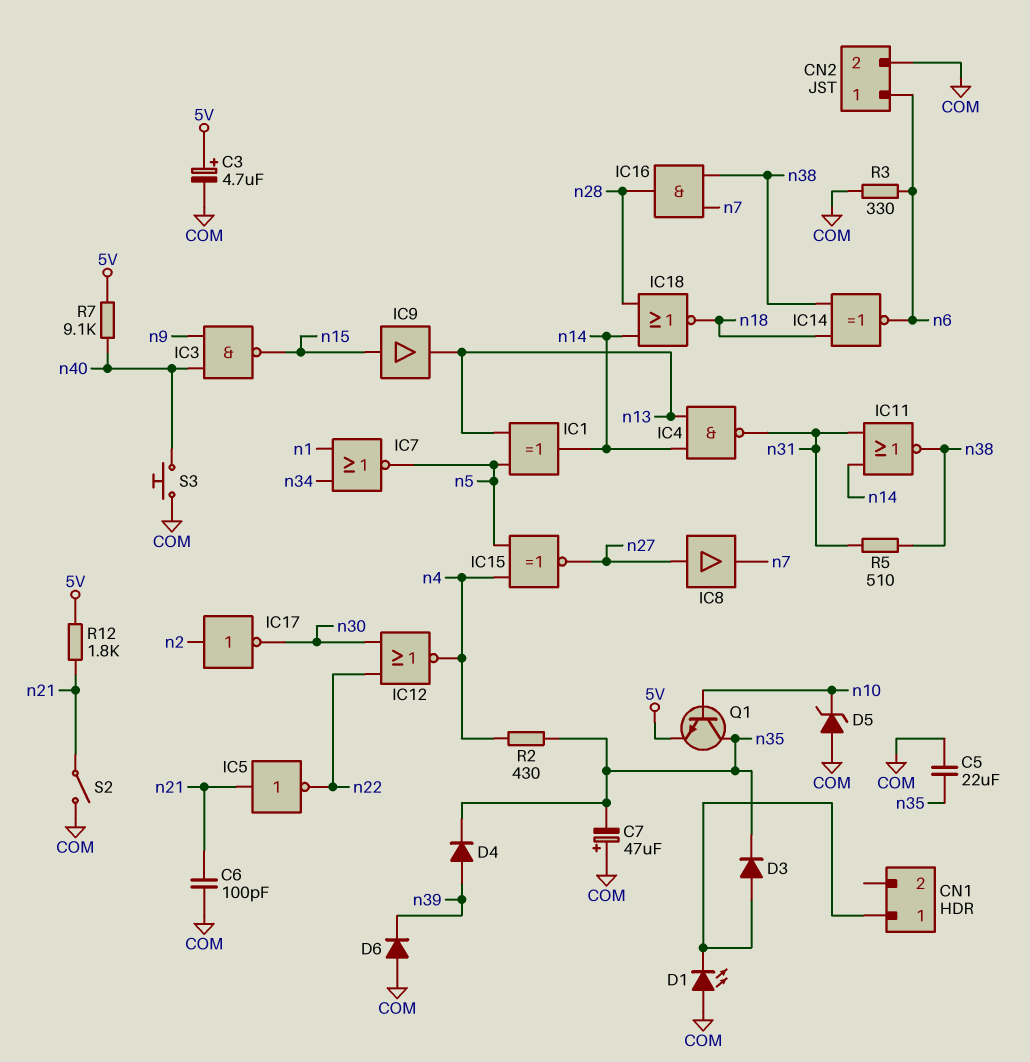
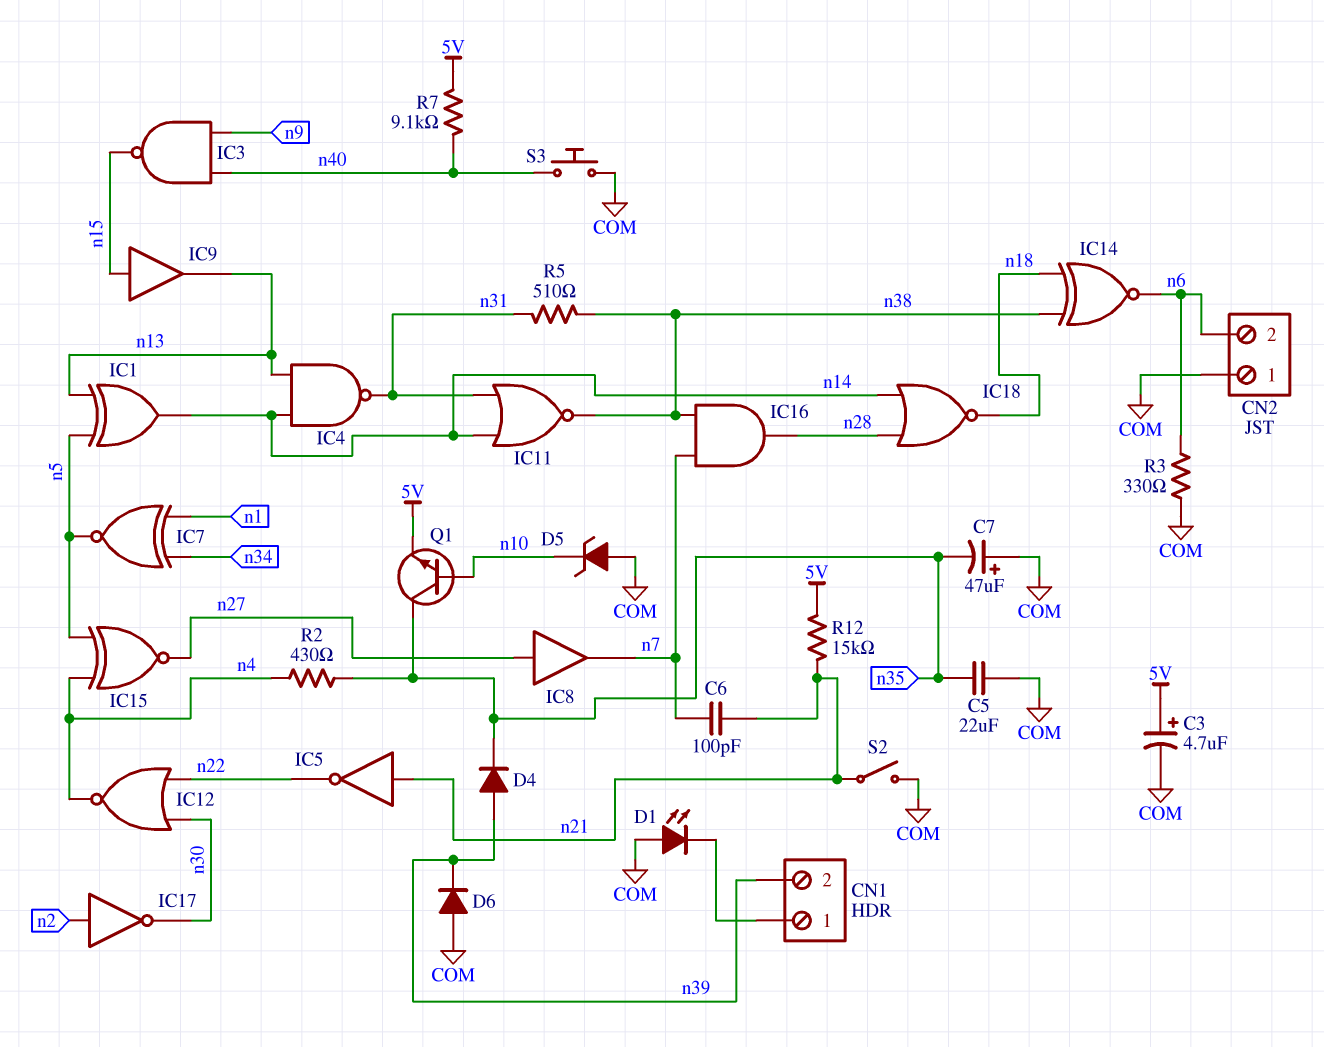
C6: 100pF (COM, n21) -> 100pF (n7, n21)
CN1 pin 2: none -> n39
CN2 pin 1: n6 -> COM
CN2 pin 2: COM -> n6
D3: diode (A CN1/1, K n35) -> none
IC7: NOR (in n1, in n34, out n5) -> XNOR (in n1, in n34, out n5)
R12: 1.8k (5V, n21) -> 15k (5V, n21)

